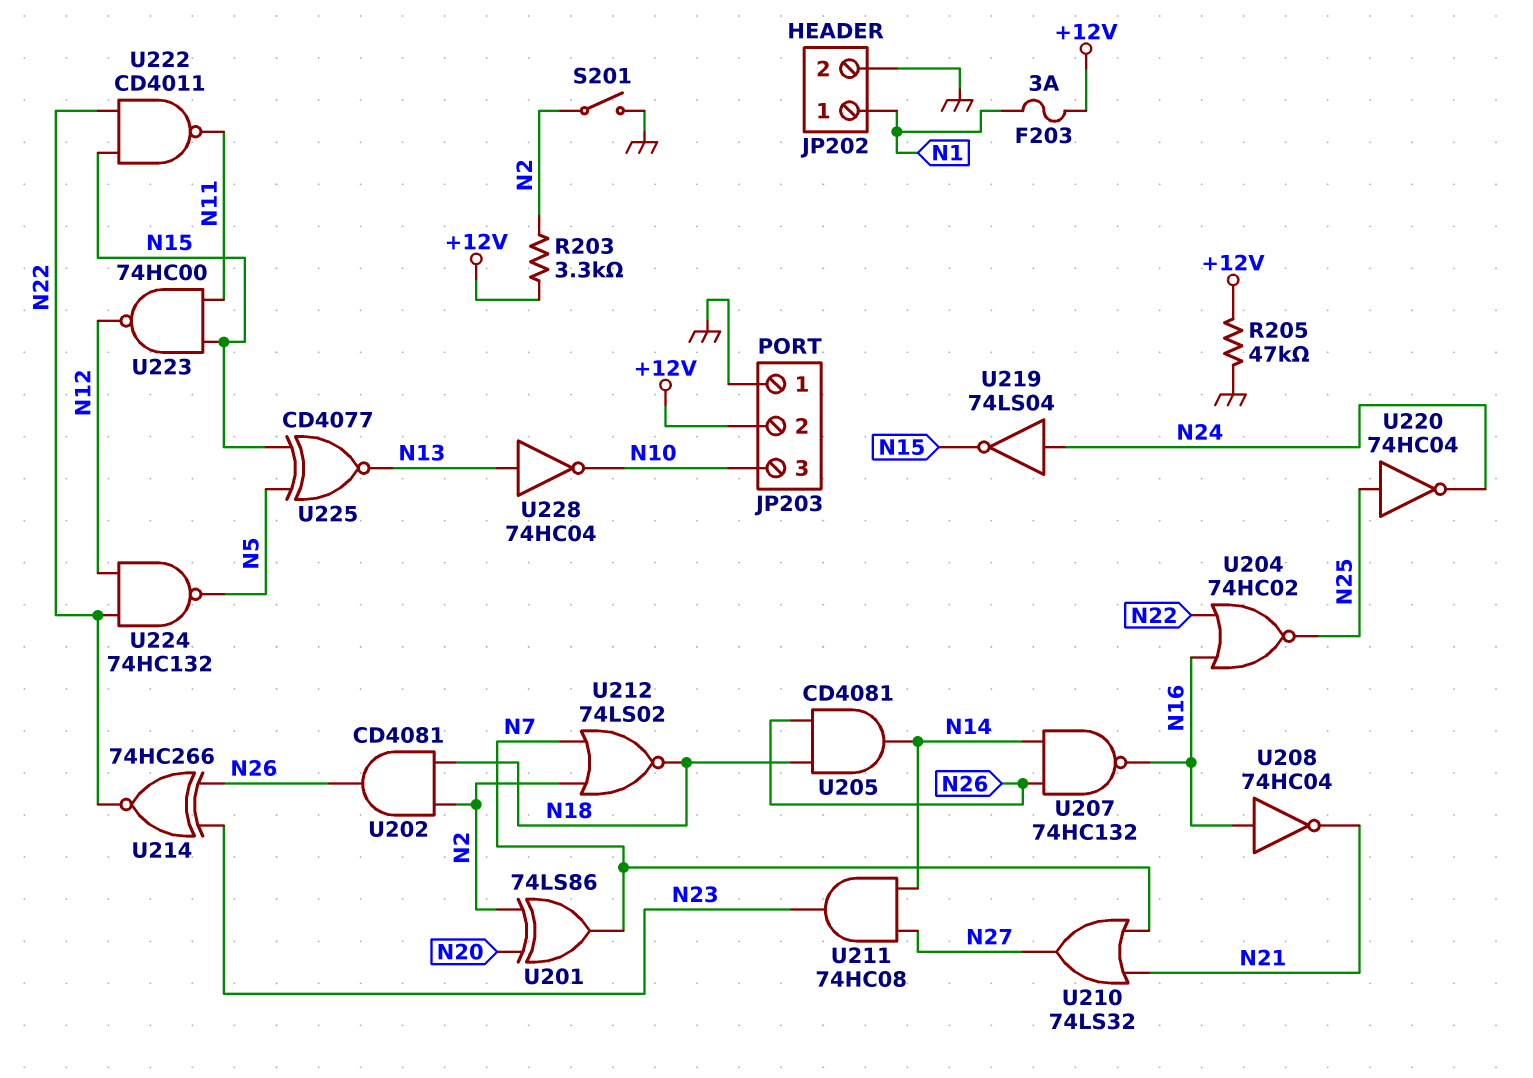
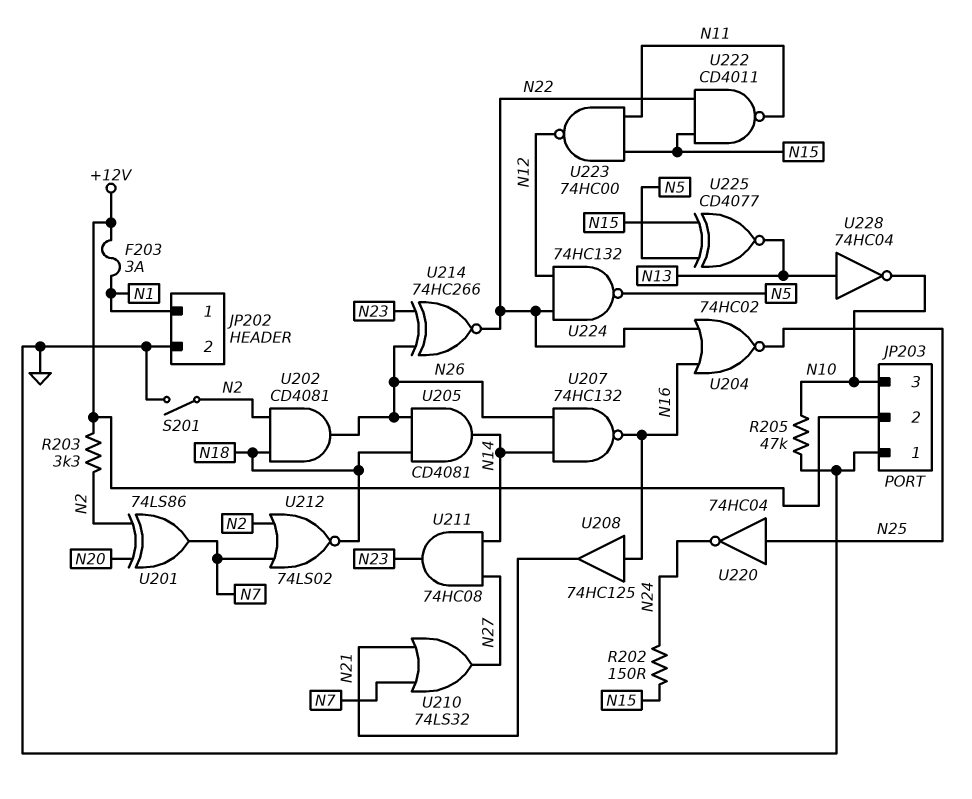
R202: none -> 150 (N15, N24)
R205: 47k (+12V, GND) -> 47k (GND, N10)
U208: NOT 74HC04 (in N16, out N21) -> buffer 74HC125 (in N16, out N21)
U219: NOT 74LS04 (in N24, out N15) -> none

